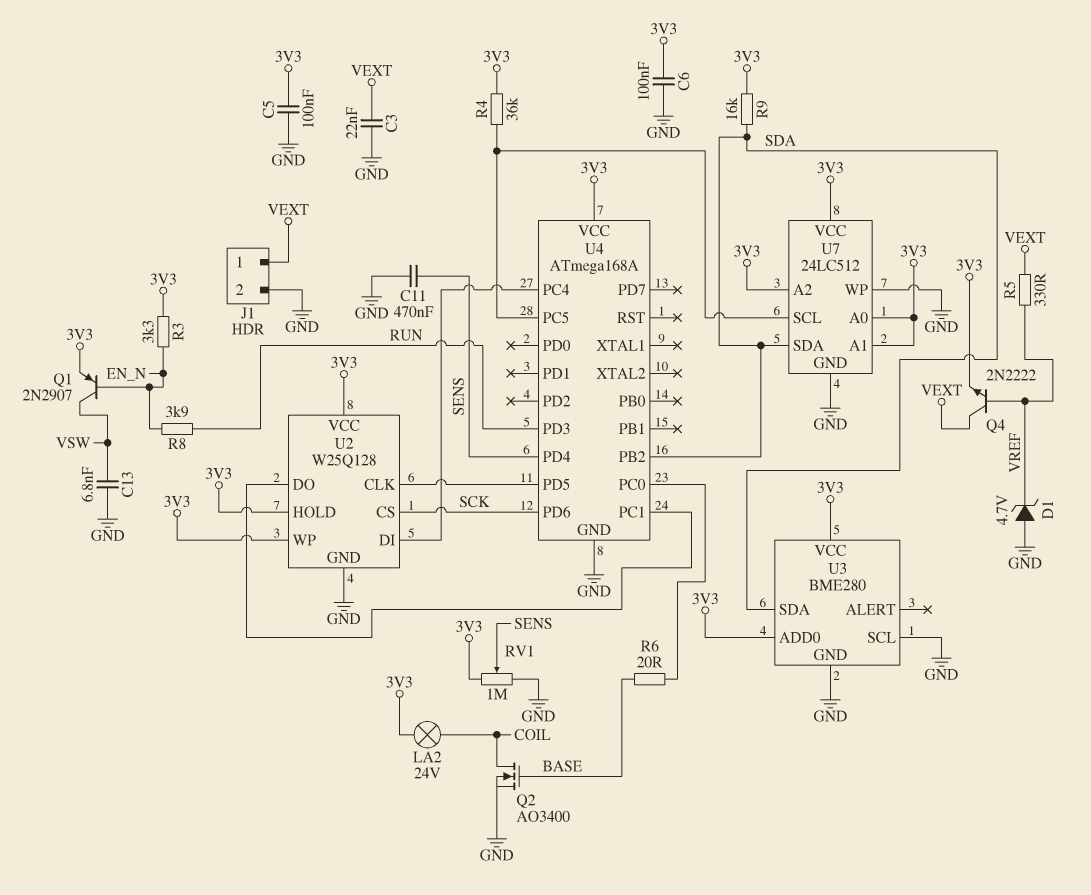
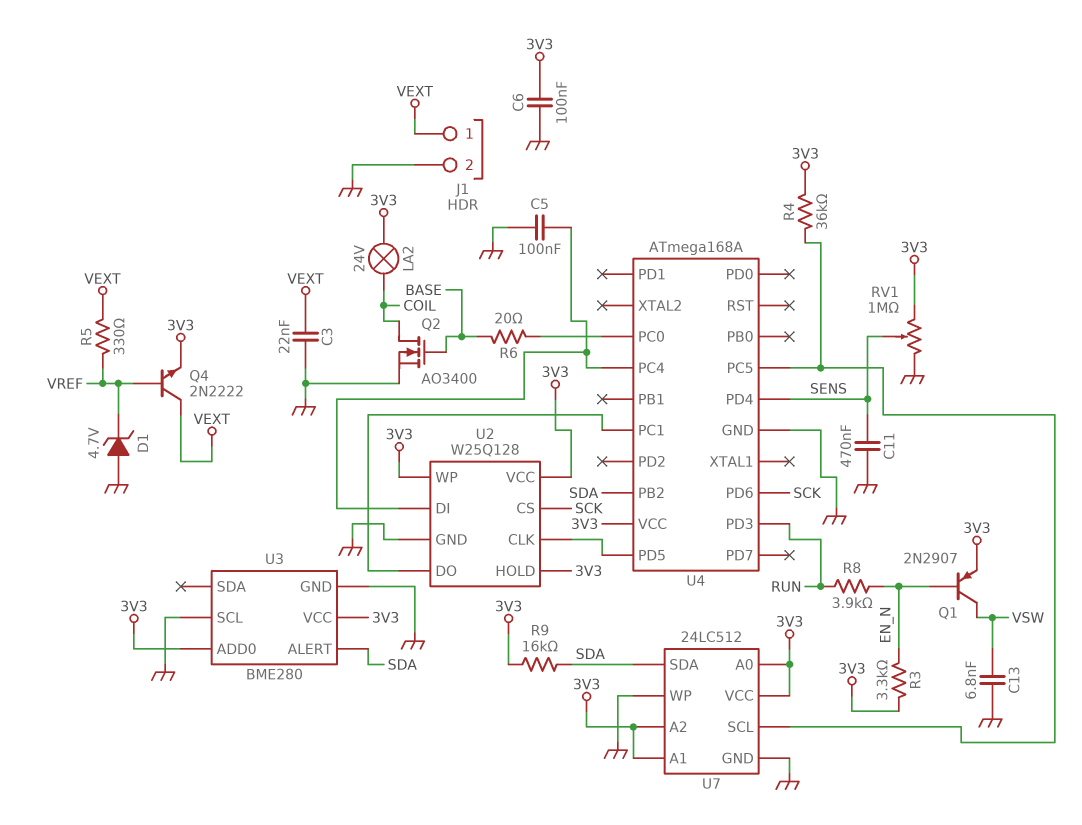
C5: 100nF (3V3, GND) -> 100nF (GND, U2/DI)
U3 pin ALERT: none -> SDA
U3 pin SDA: SDA -> none

